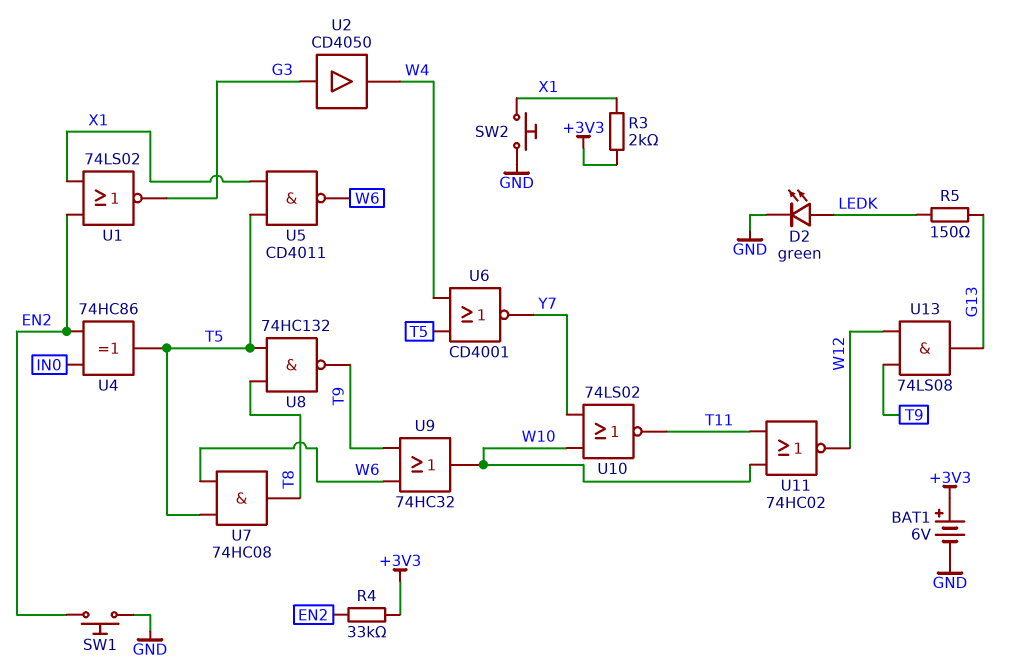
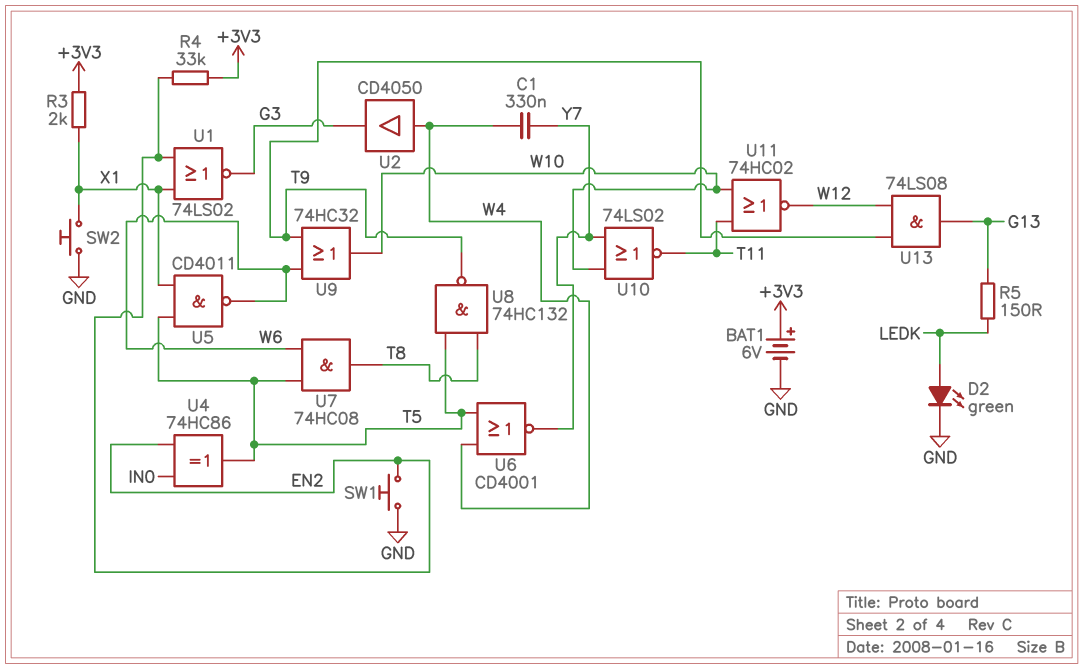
C1: none -> 330nF (W4, Y7)
U2: buffer CD4050 (in G3, out W4) -> buffer CD4050 (in W4, out G3)

